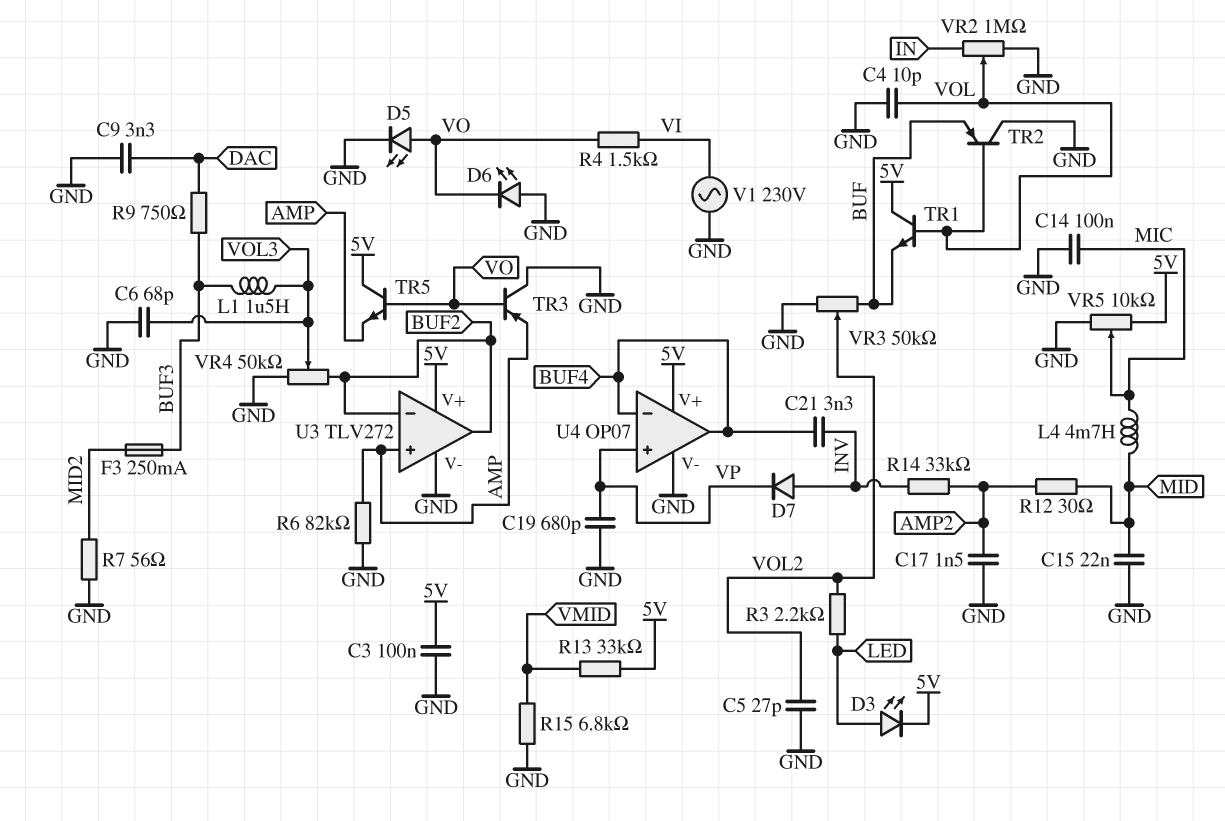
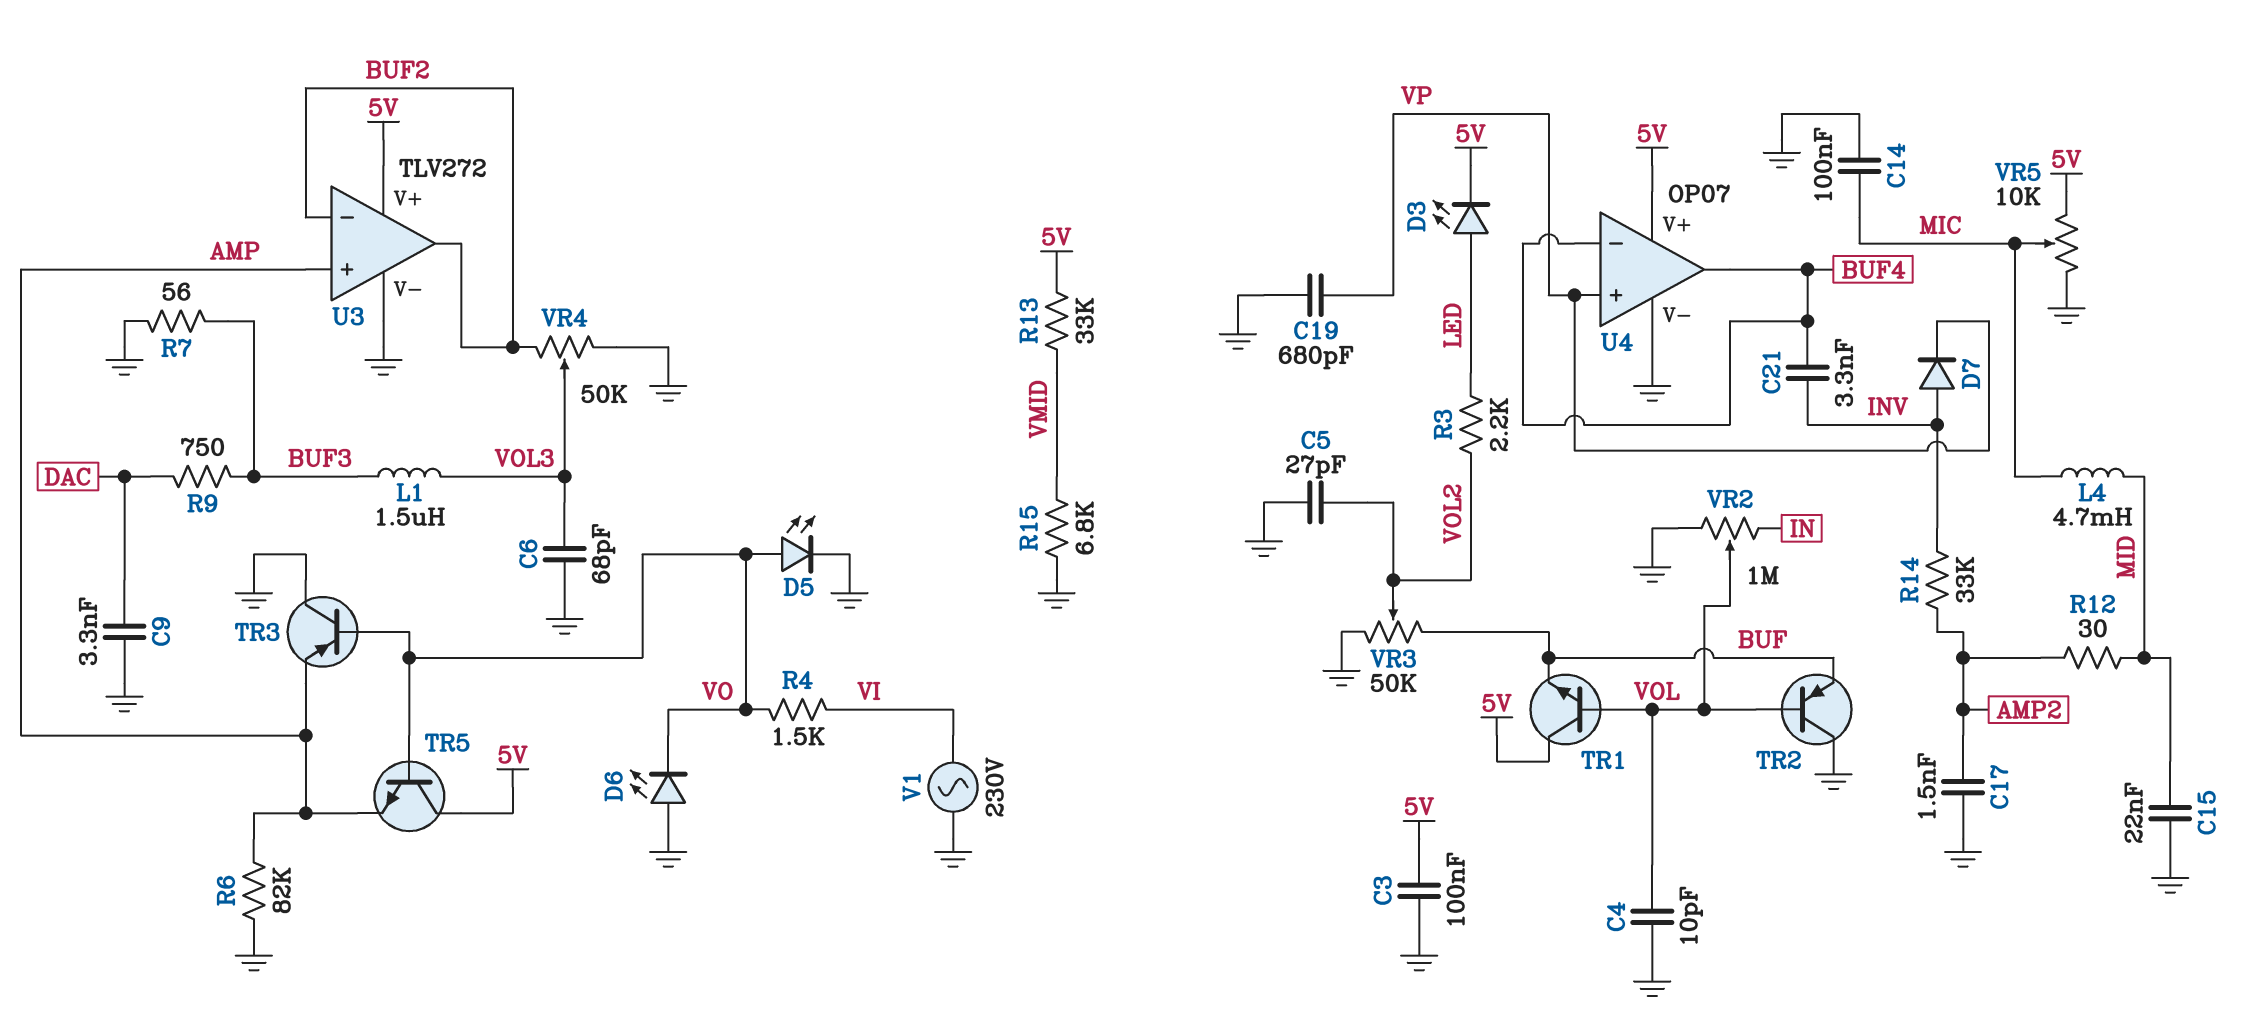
F3: 250mA (BUF3, MID2) -> none
R7: 56 (GND, MID2) -> 56 (BUF3, GND)

